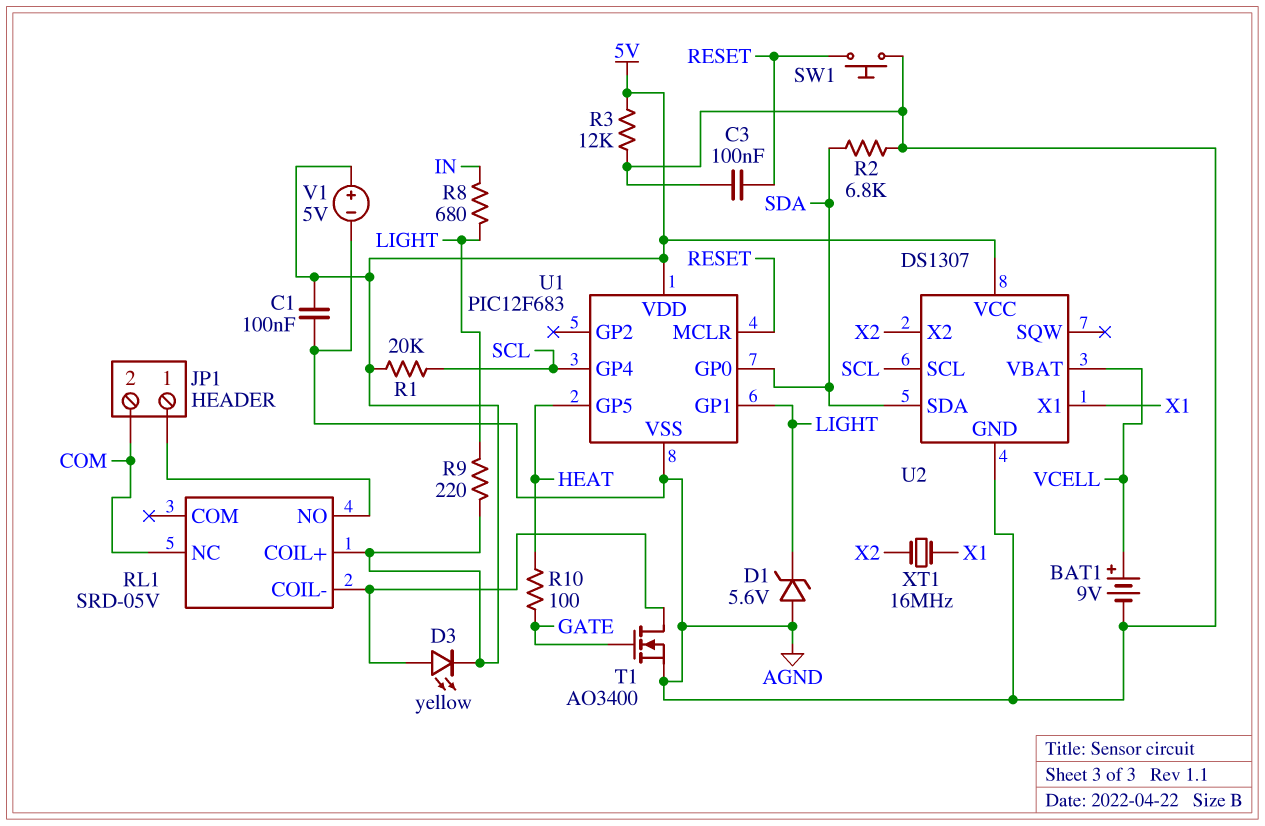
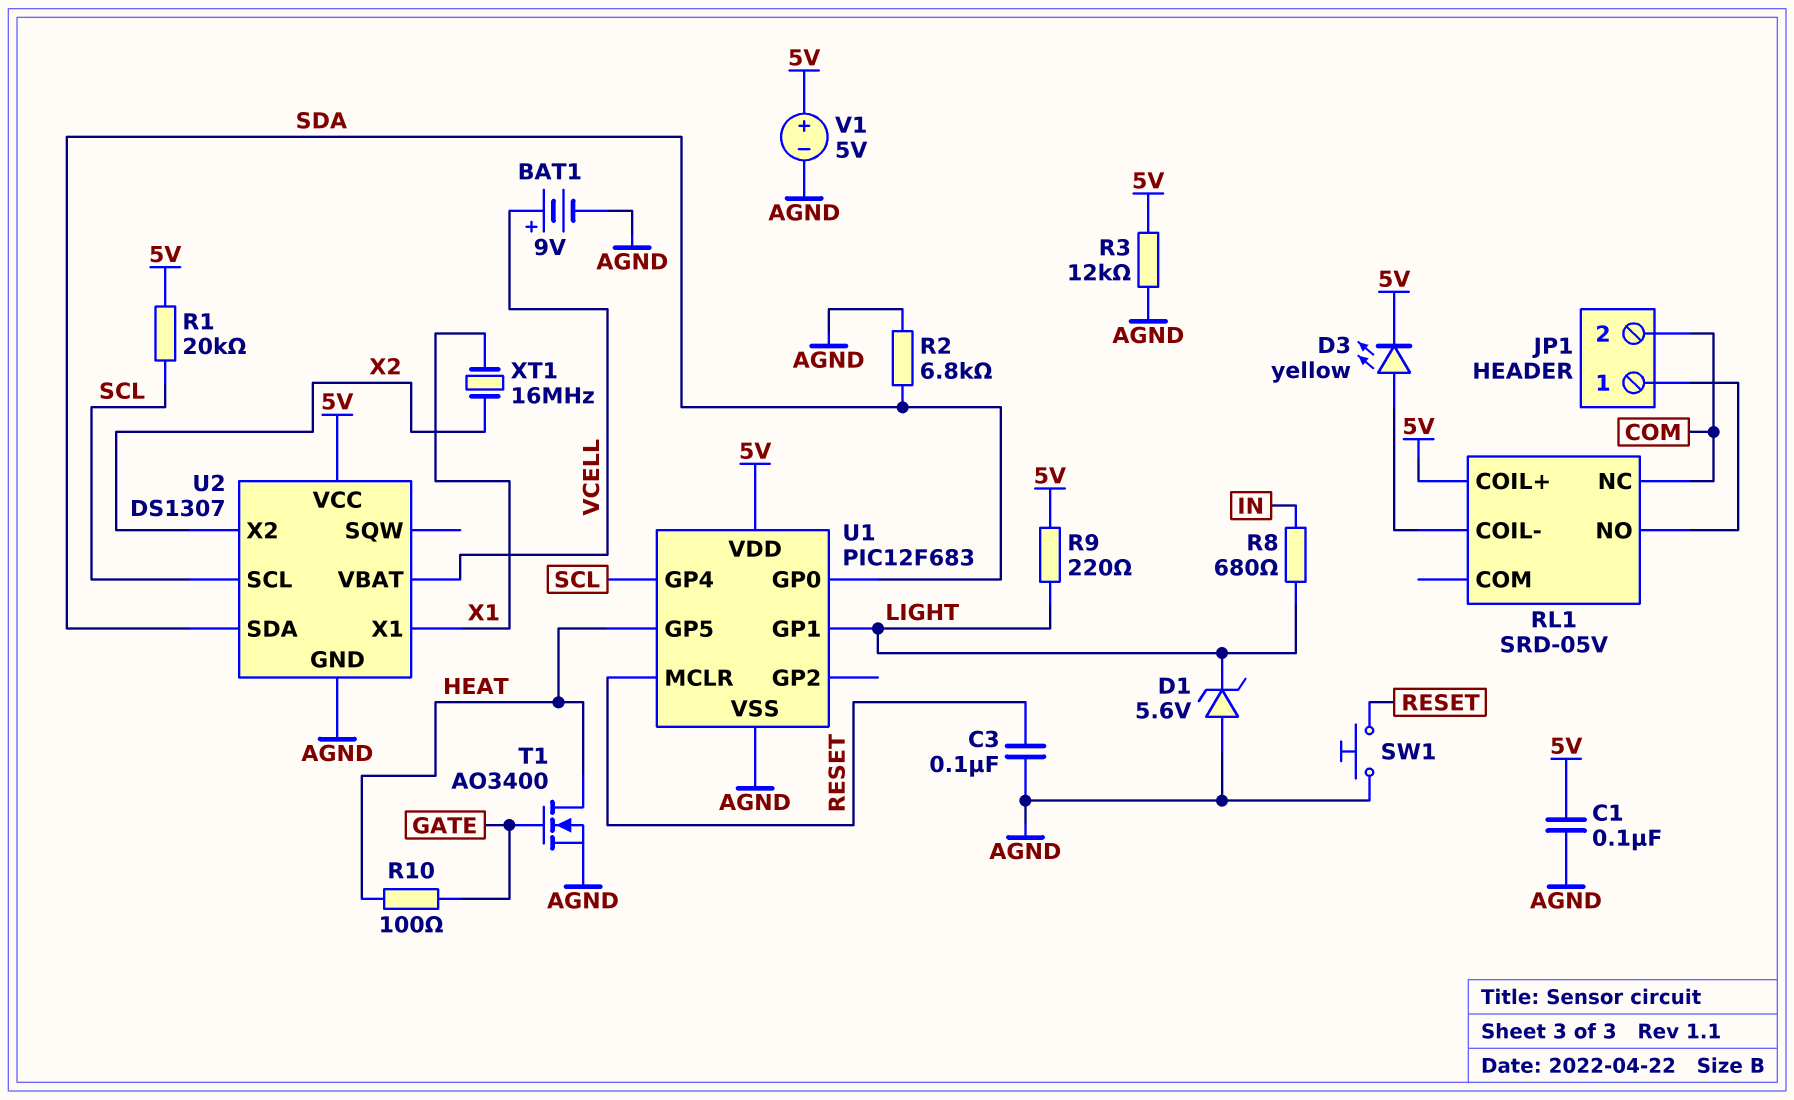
T1: NMOS AO3400 (G GATE, D RL1/COIL-, S AGND) -> NMOS AO3400 (G GATE, D HEAT, S AGND)

